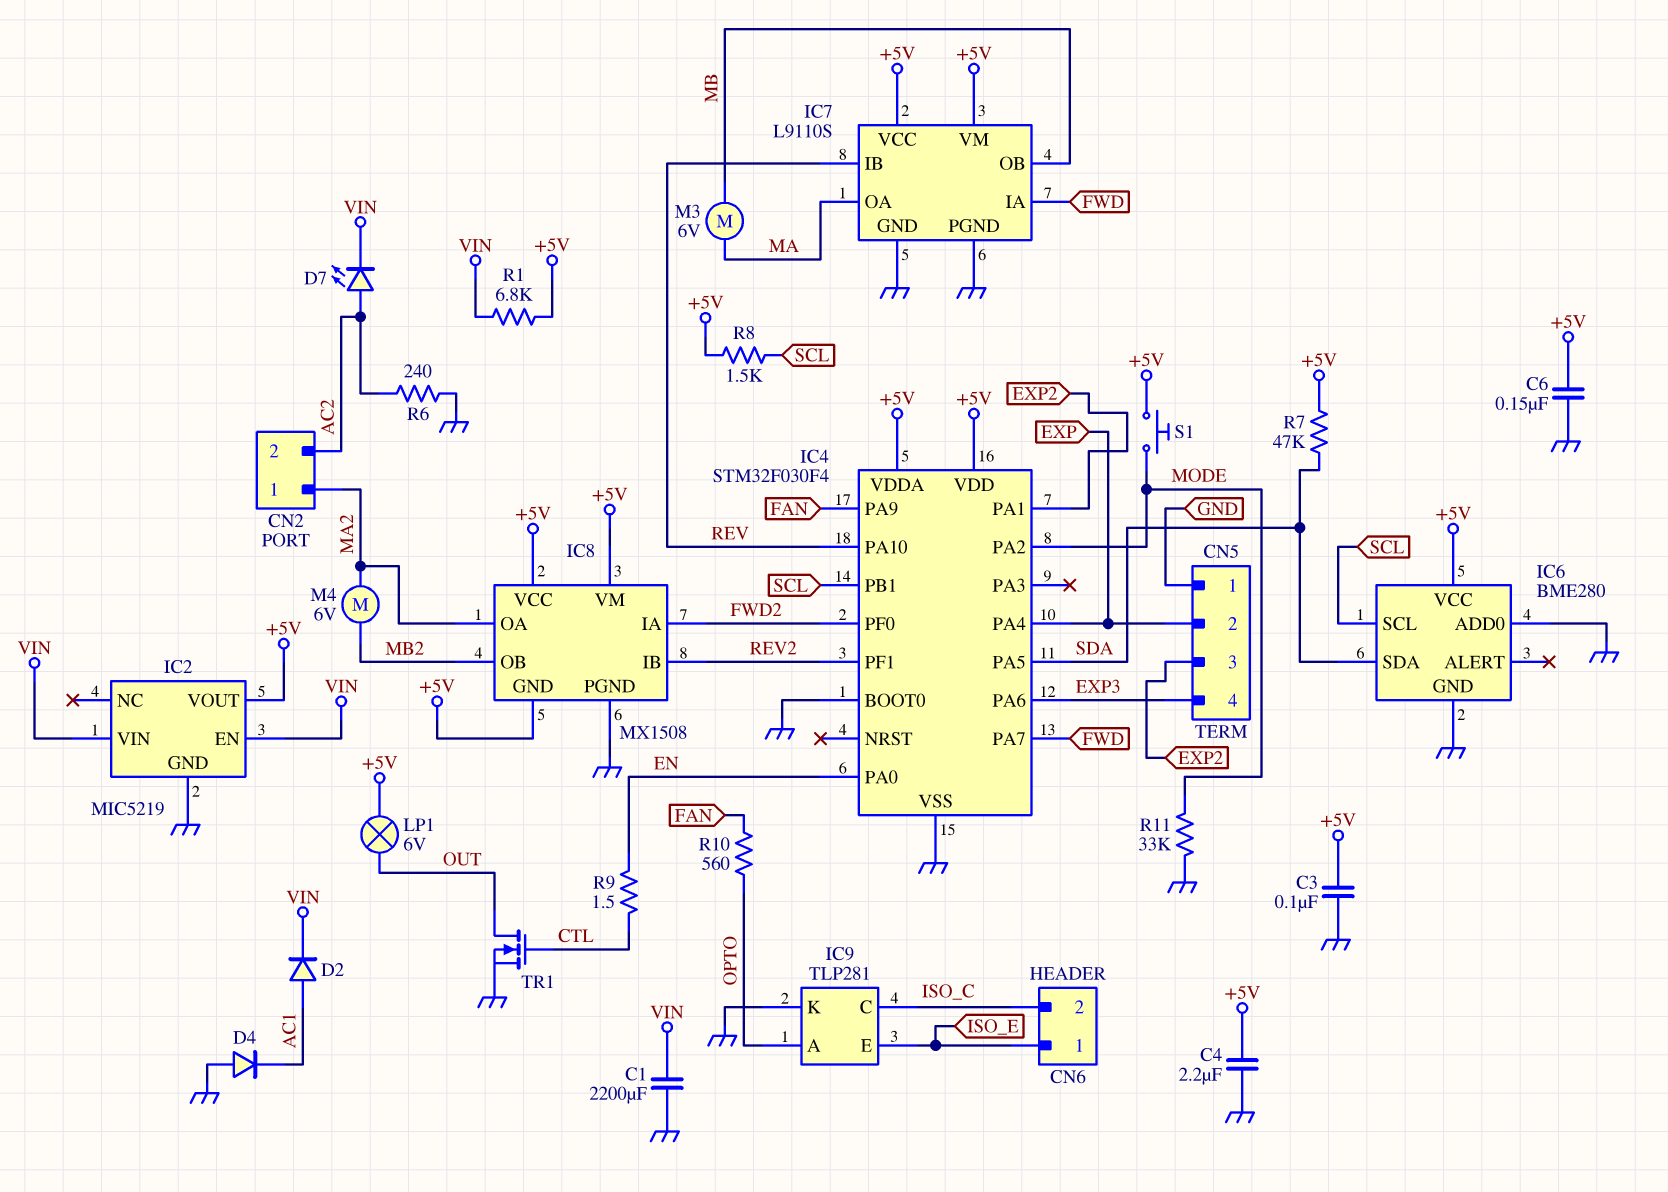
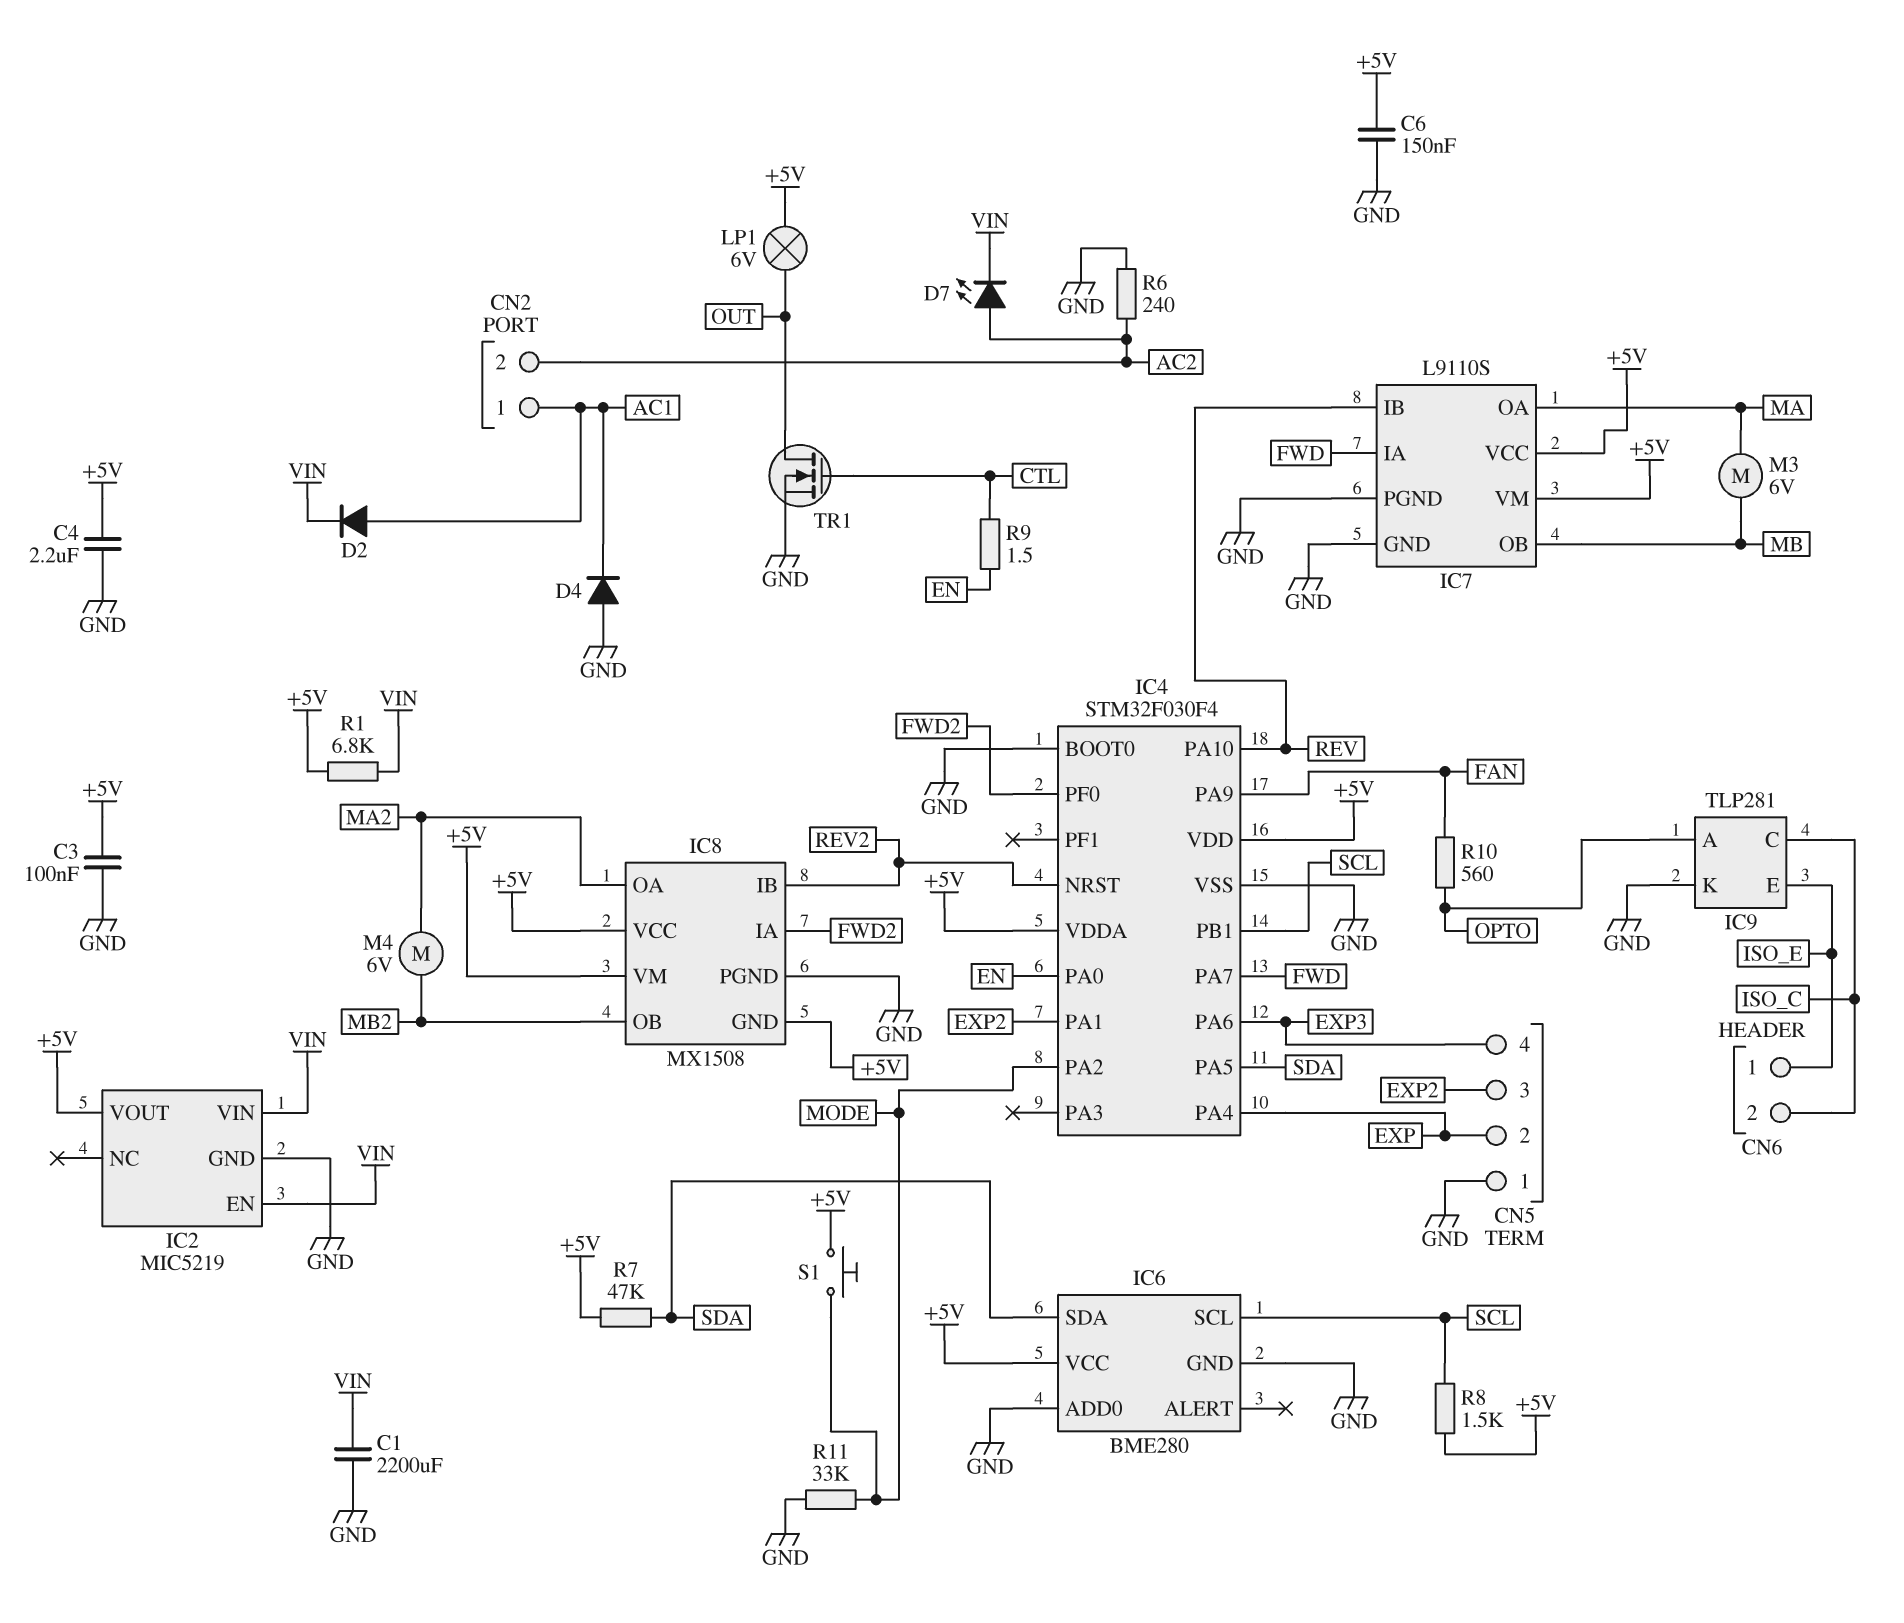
CN2 pin 1: MA2 -> AC1
IC4 pin NRST: none -> REV2
IC4 pin PF1: REV2 -> none

